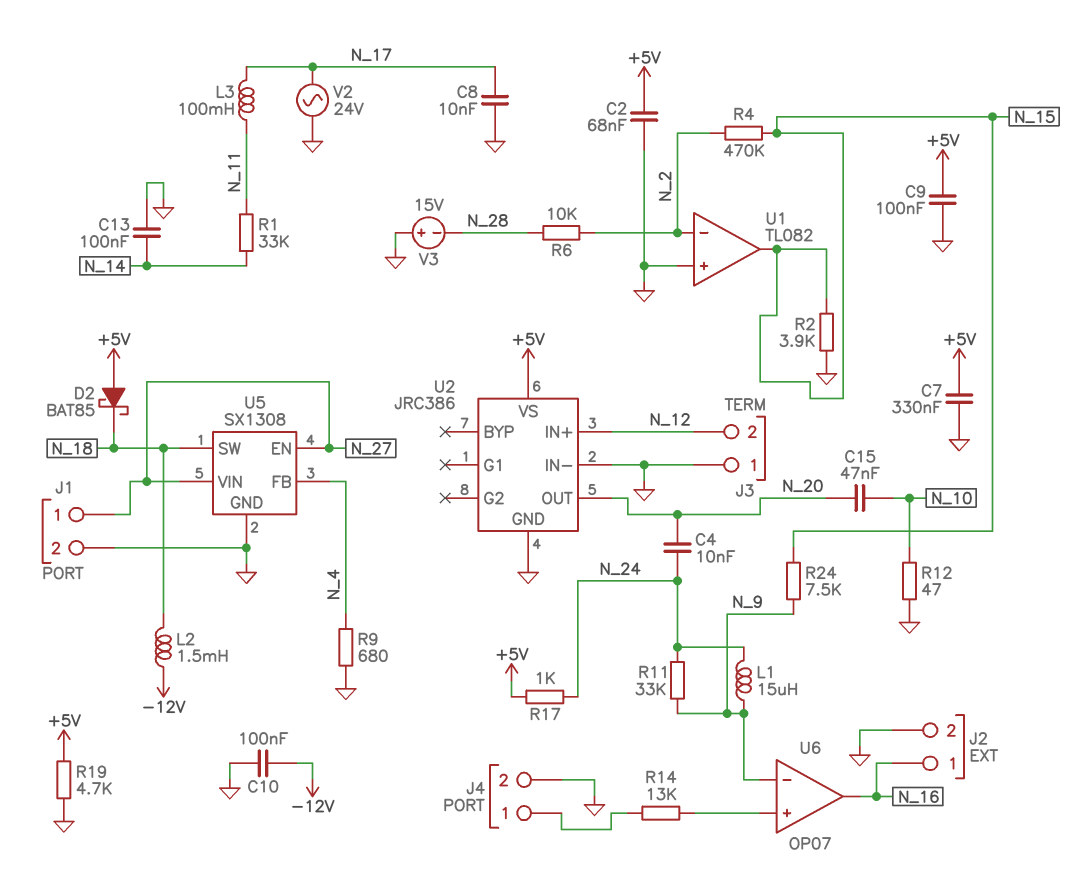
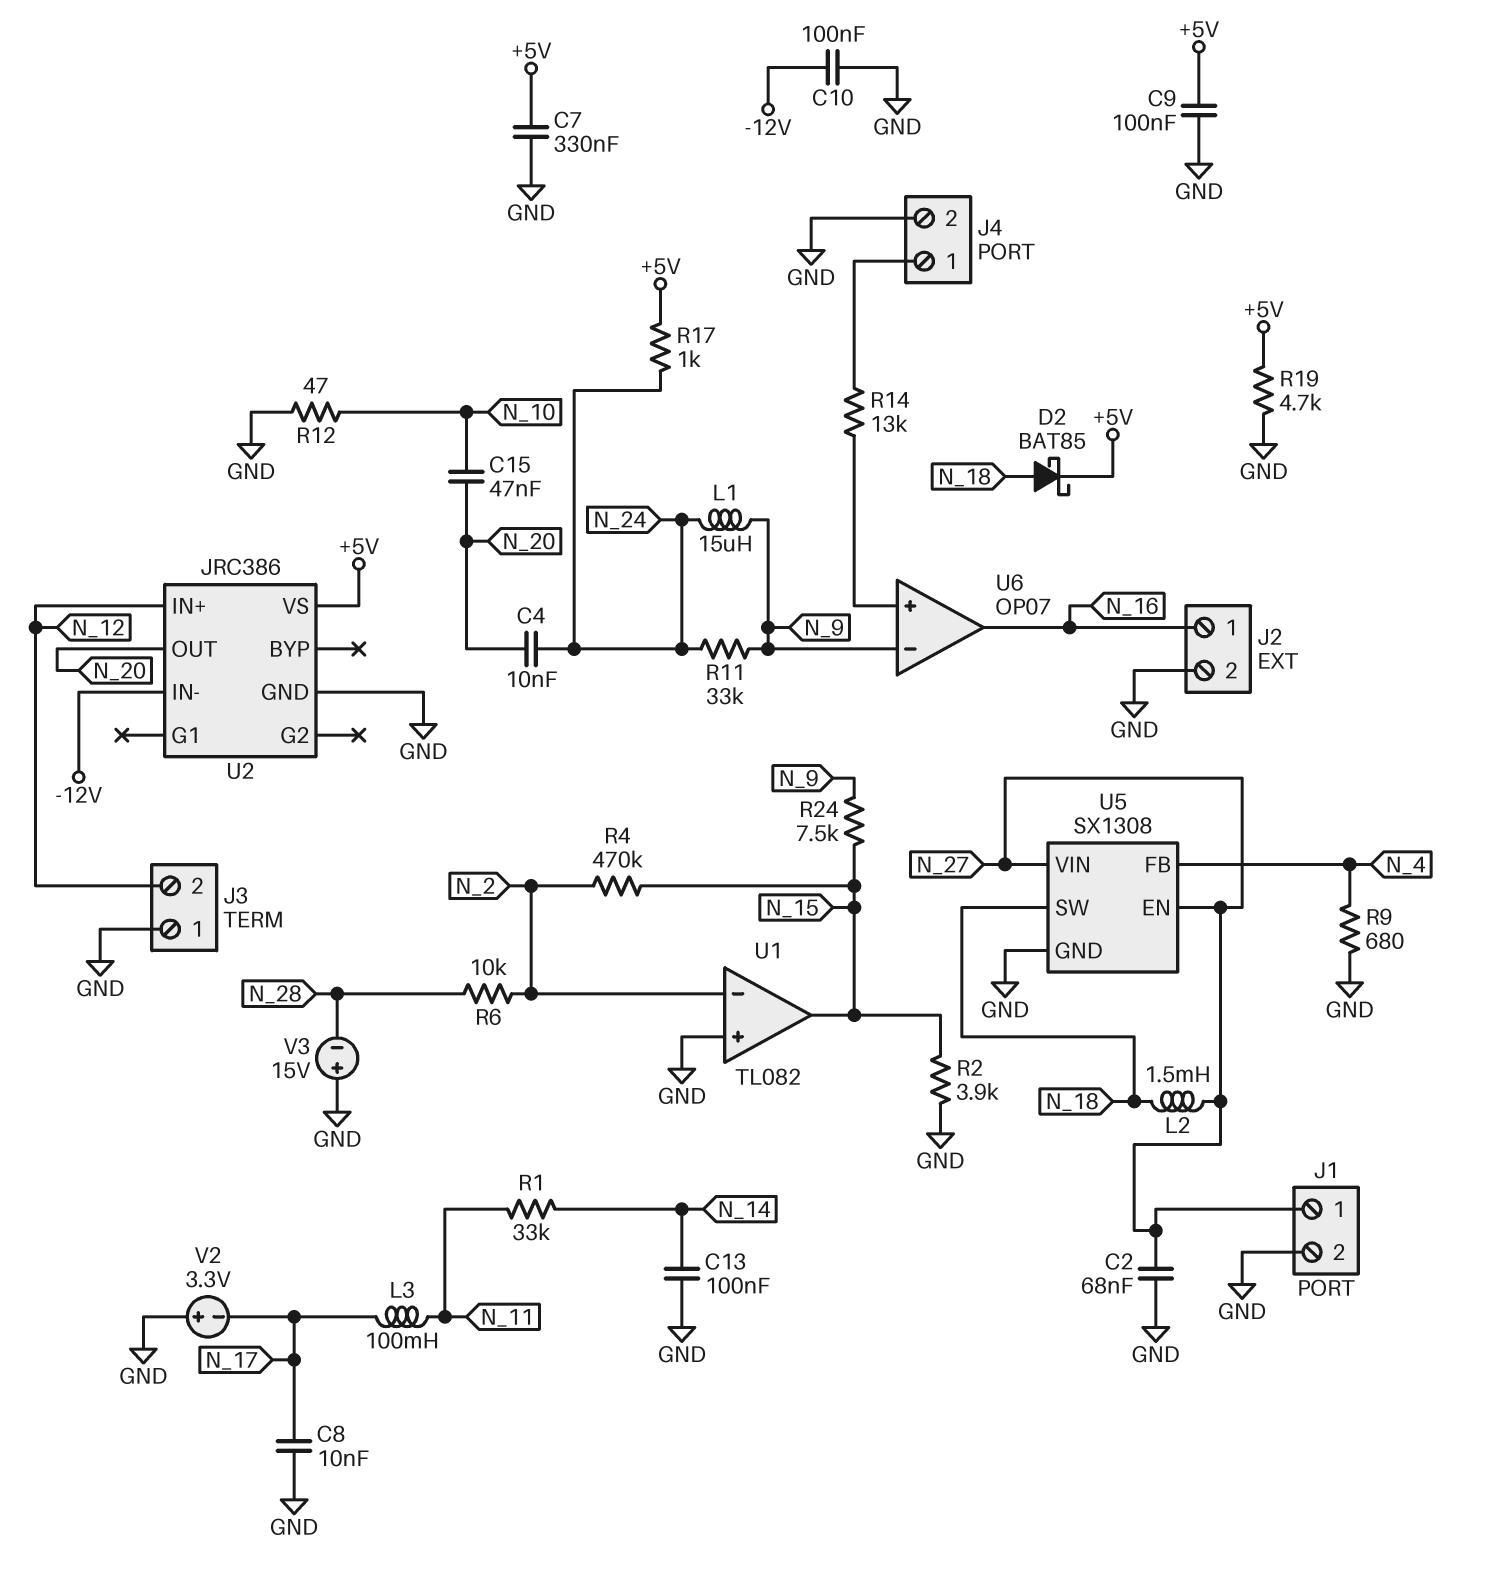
C2: 68nF (+5V, GND) -> 68nF (GND, N_27)
D2: schottky BAT85 (A +5V, K N_18) -> schottky BAT85 (A N_18, K +5V)
L2: 1.5mH (-12V, N_18) -> 1.5mH (N_18, N_27)
U2 pin IN-: GND -> -12V
V2: AC 24V (GND, N_17) -> 3.3V (plus GND, minus N_17)

